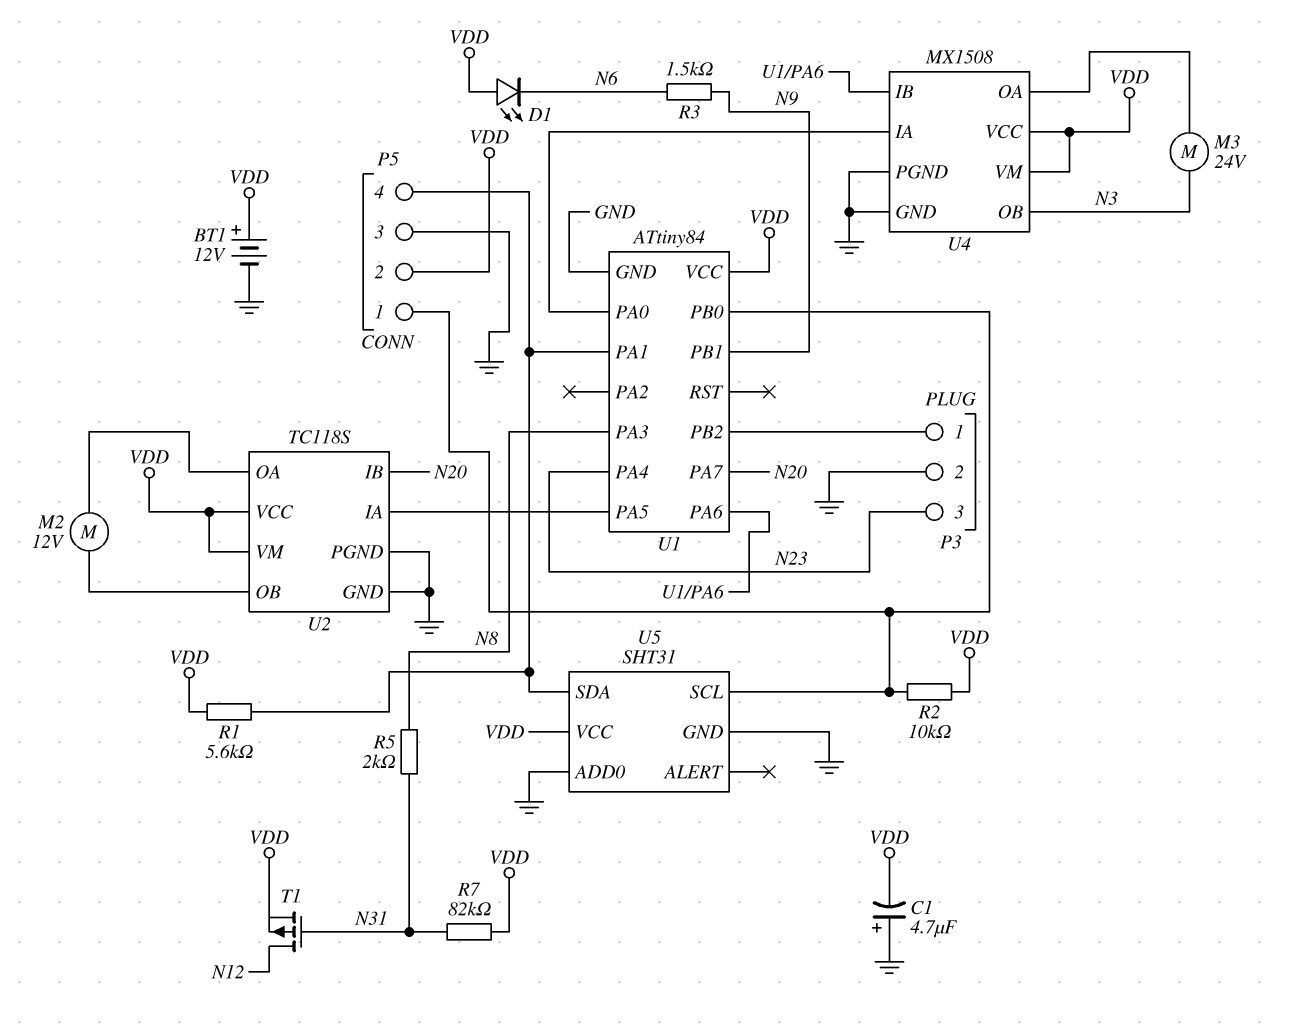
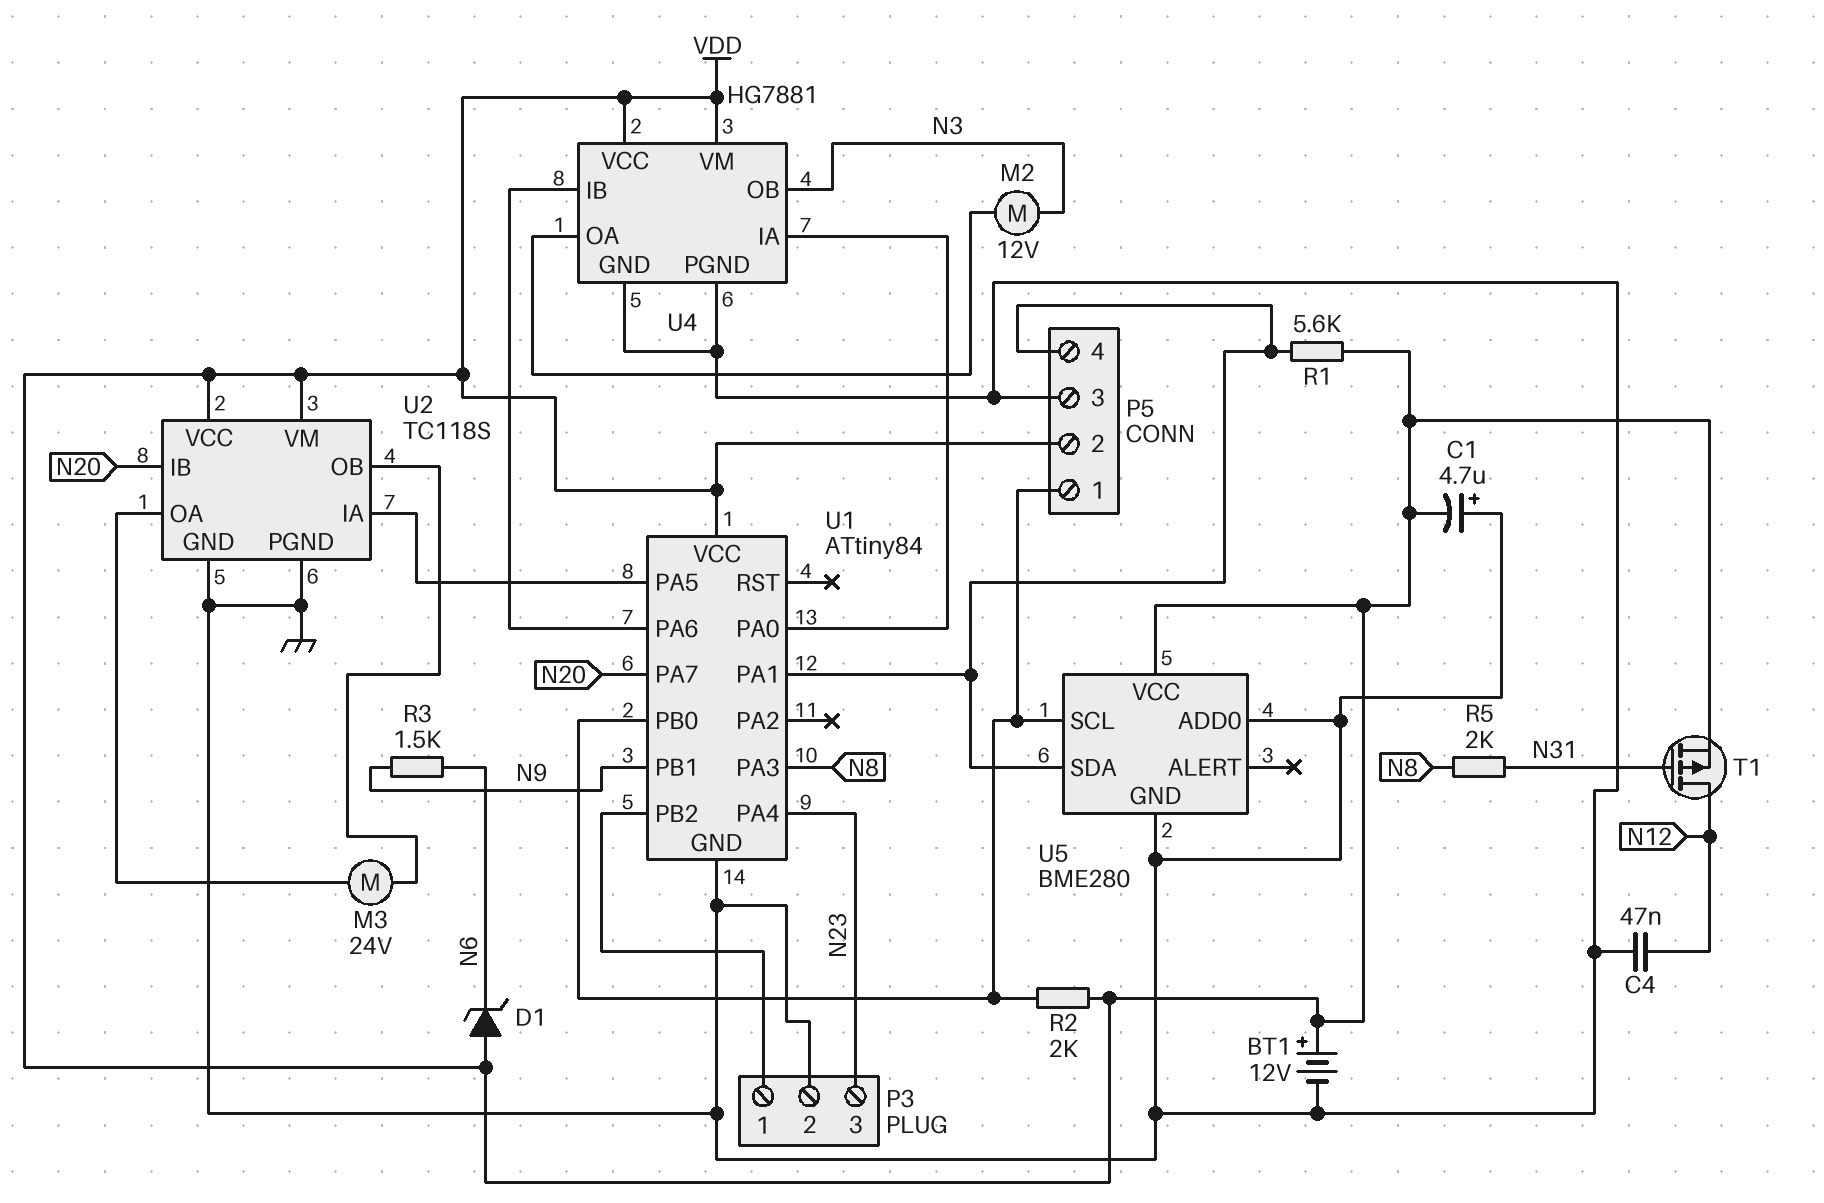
C4: none -> 47nF (GND, N12)
D1: LED (A VDD, K N6) -> zener (A VDD, K N6)
M2: motor 12V (U2/OA, U2/OB) -> motor 12V (N3, U4/OA)
M3: motor 24V (N3, U4/OA) -> motor 24V (U2/OA, U2/OB)
R2: 10k (P5/1, VDD) -> 2k (P5/1, VDD)
R7: 82k (N31, VDD) -> none
U4: MX1508 -> HG7881
U5: SHT31 -> BME280

